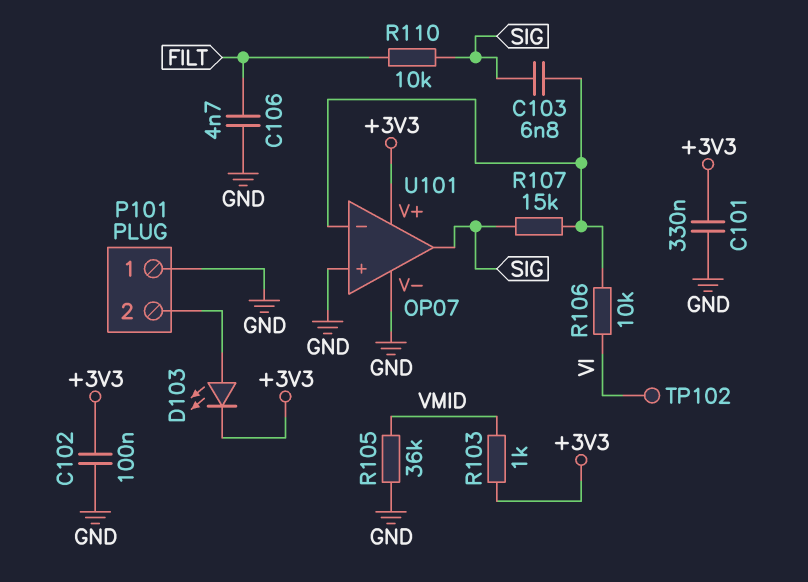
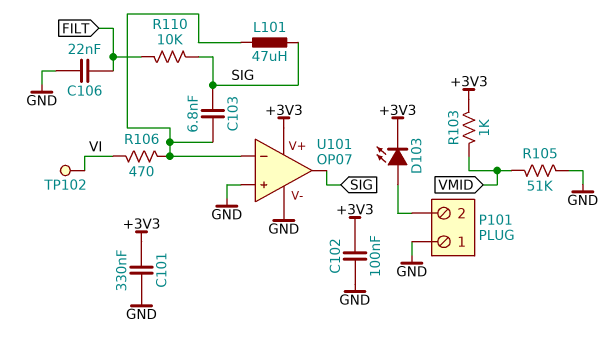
C106: 4.7nF (FILT, GND) -> 22nF (FILT, GND)
L101: none -> 47uH (SIG, U101/in-)
R105: 36k (GND, VMID) -> 51k (GND, VMID)
R106: 10k (U101/in-, VI) -> 470 (U101/in-, VI)
R107: 15k (SIG, U101/in-) -> none

